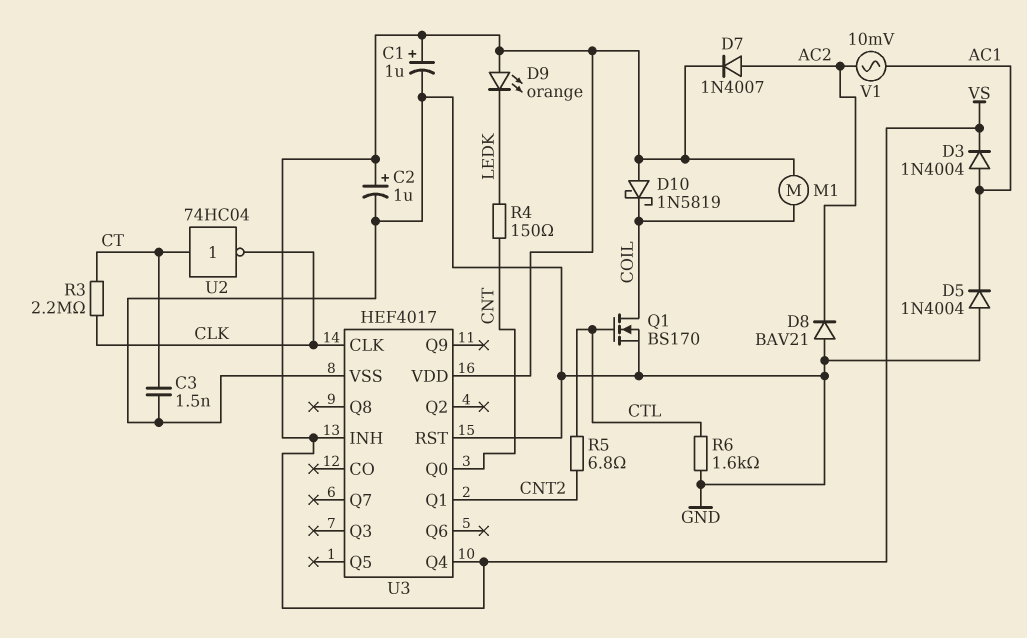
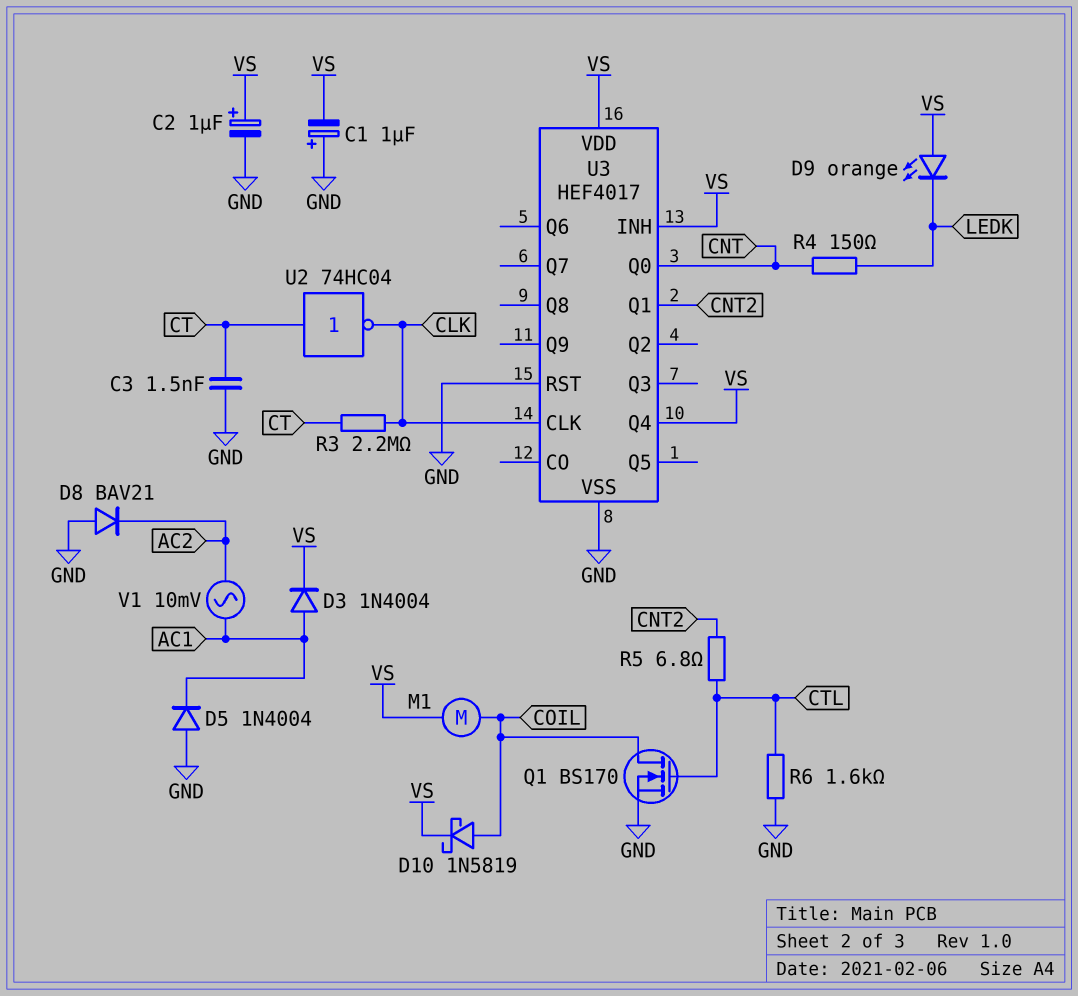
C1: 1uF (plus VS, minus GND) -> 1uF (plus GND, minus VS)
D7: diode 1N4007 (A AC2, K VS) -> none
D10: schottky 1N5819 (A VS, K COIL) -> schottky 1N5819 (A COIL, K VS)

